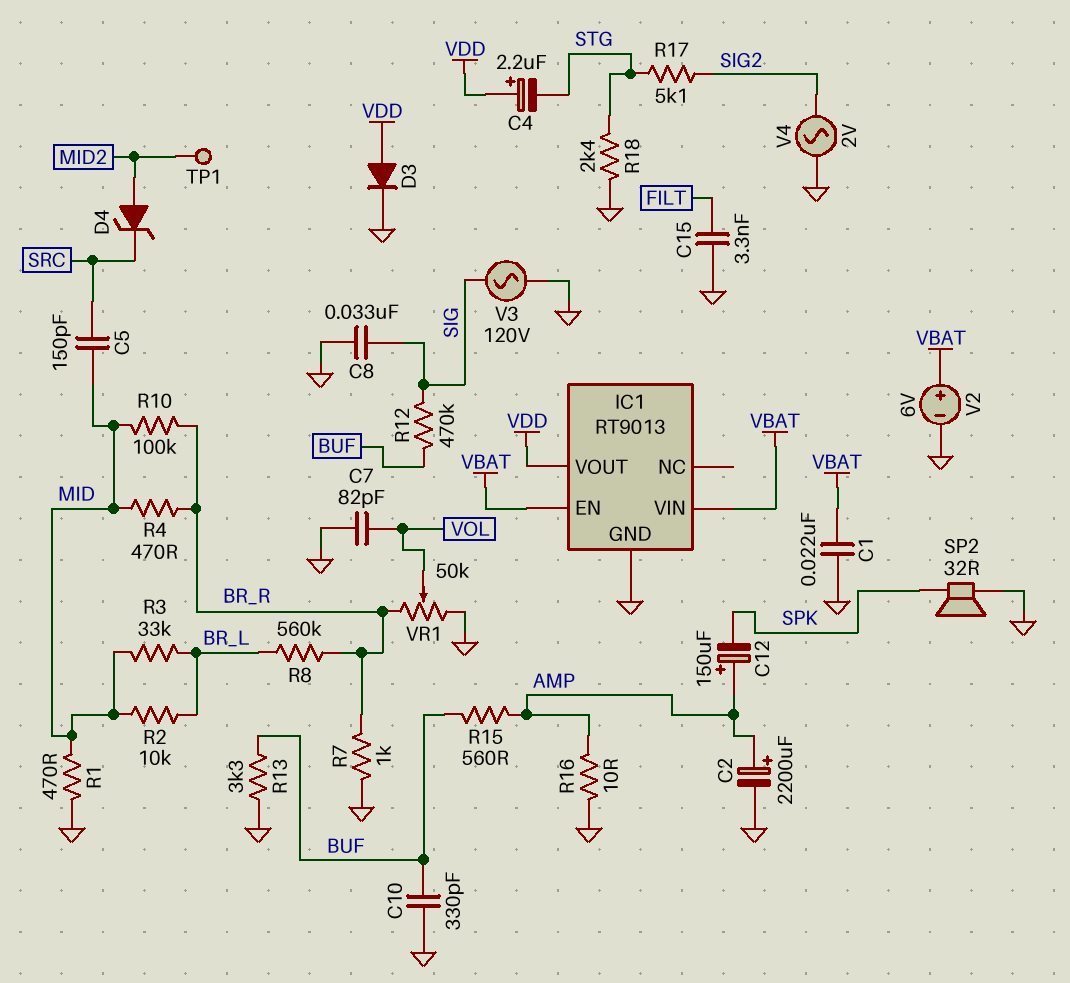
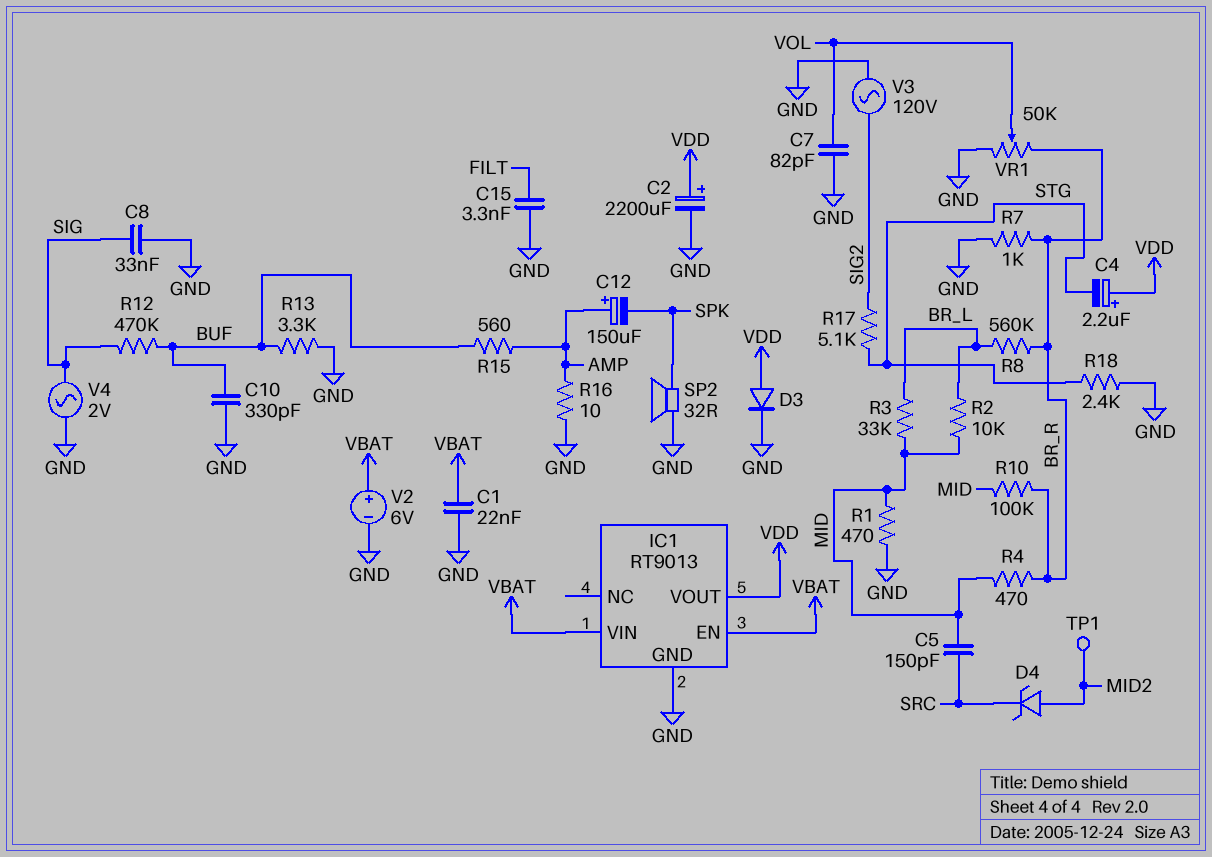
C2: 2200uF (plus AMP, minus GND) -> 2200uF (plus VDD, minus GND)
V3: AC 120V (GND, SIG) -> AC 120V (GND, SIG2)
V4: AC 2V (GND, SIG2) -> AC 2V (GND, SIG)

